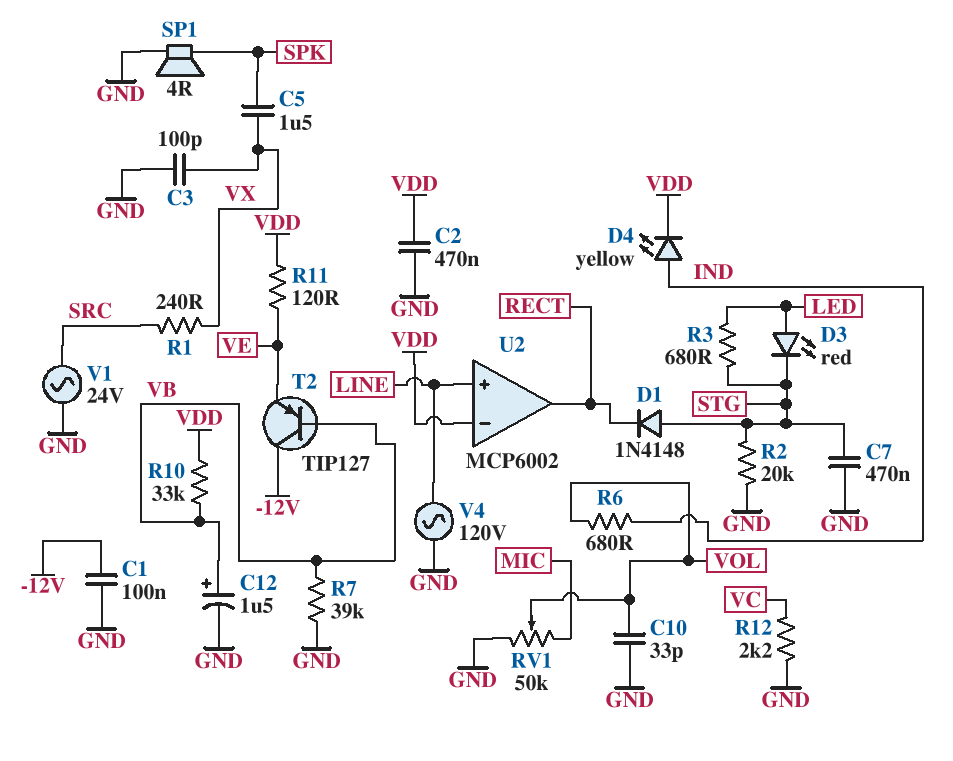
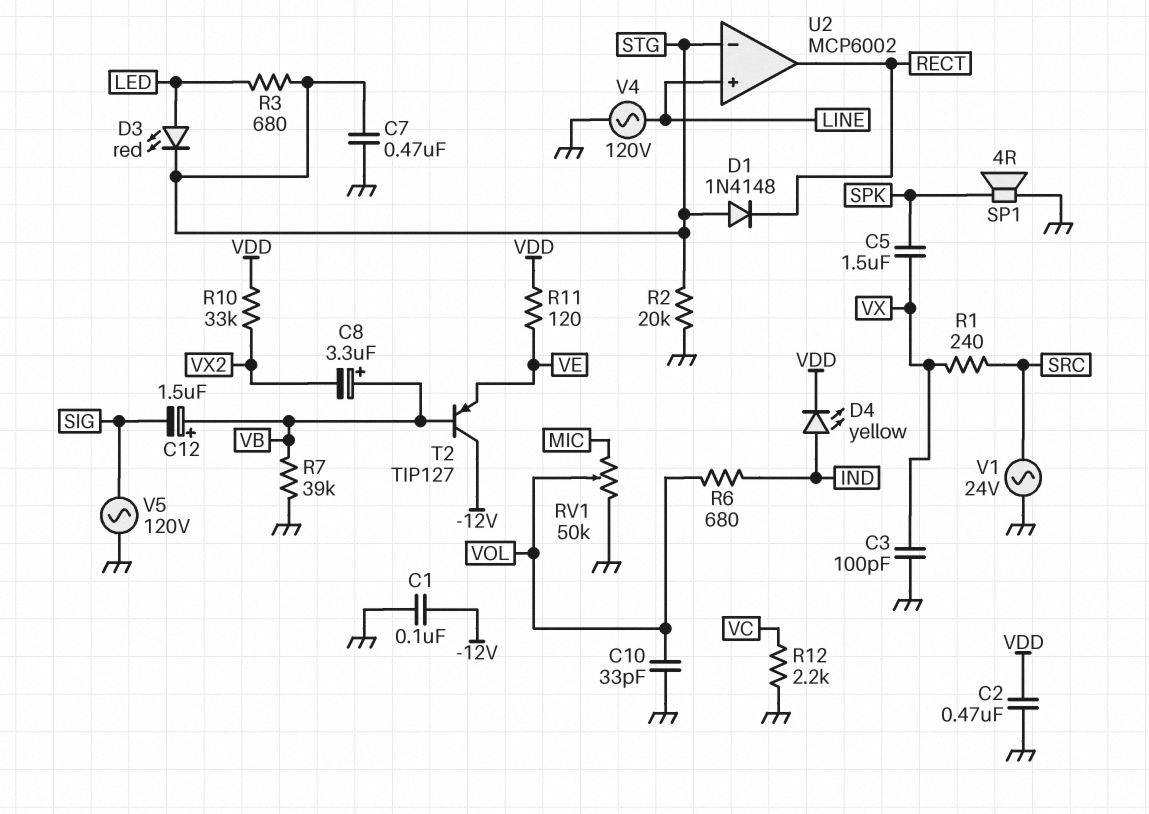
C8: none -> 3.3uF (plus VB, minus VX2)
C12: 1.5uF (plus VB, minus GND) -> 1.5uF (plus VB, minus SIG)
R10: 33k (VB, VDD) -> 33k (VDD, VX2)
U2 pin in-: VDD -> STG
V5: none -> AC 120V (GND, SIG)

